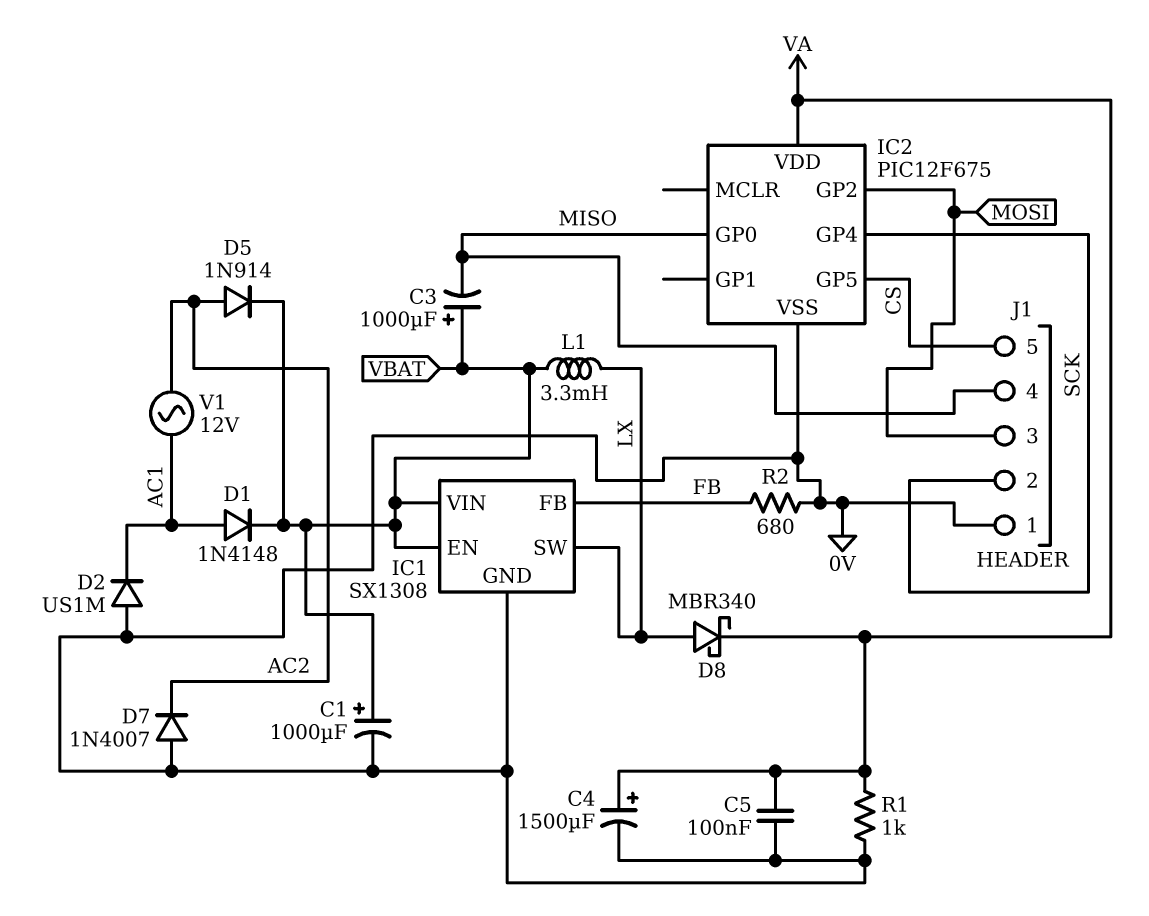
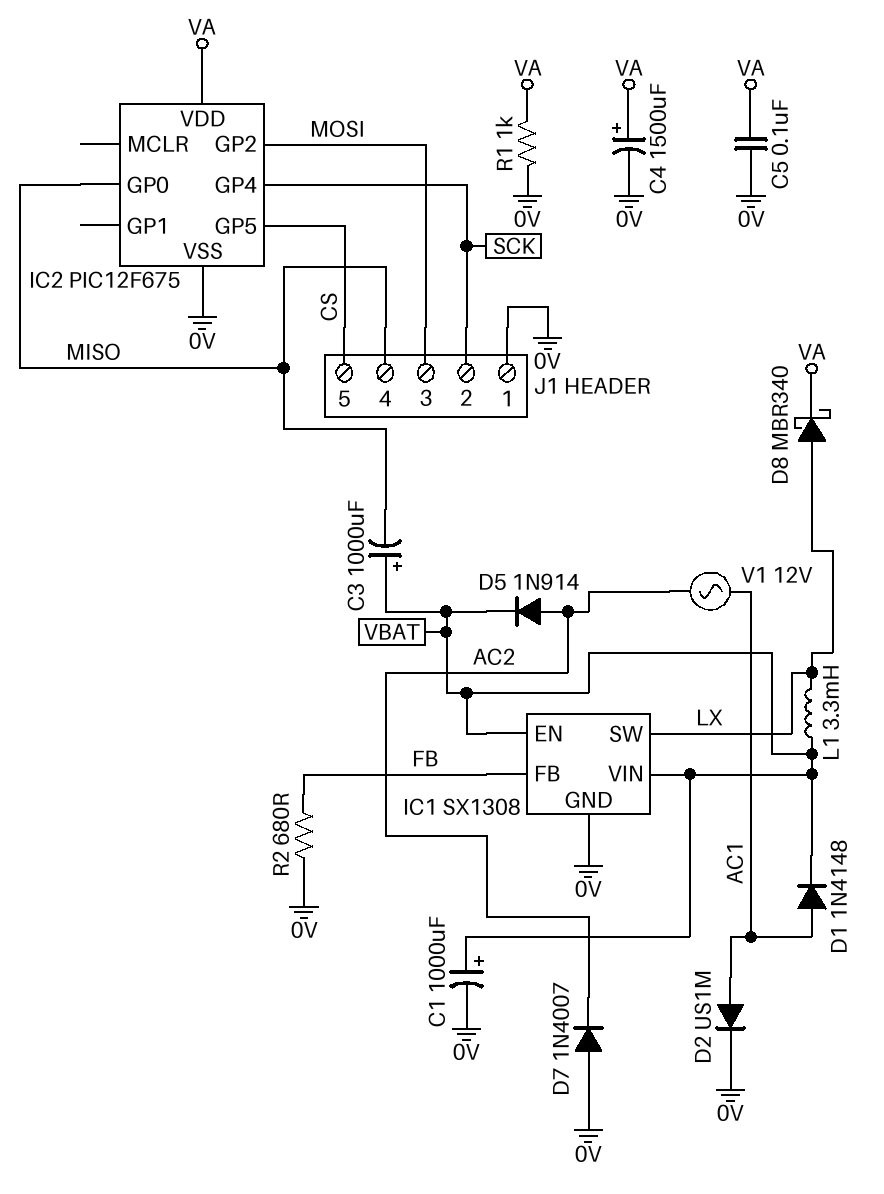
D2: diode US1M (A 0V, K AC1) -> diode US1M (A AC1, K 0V)

